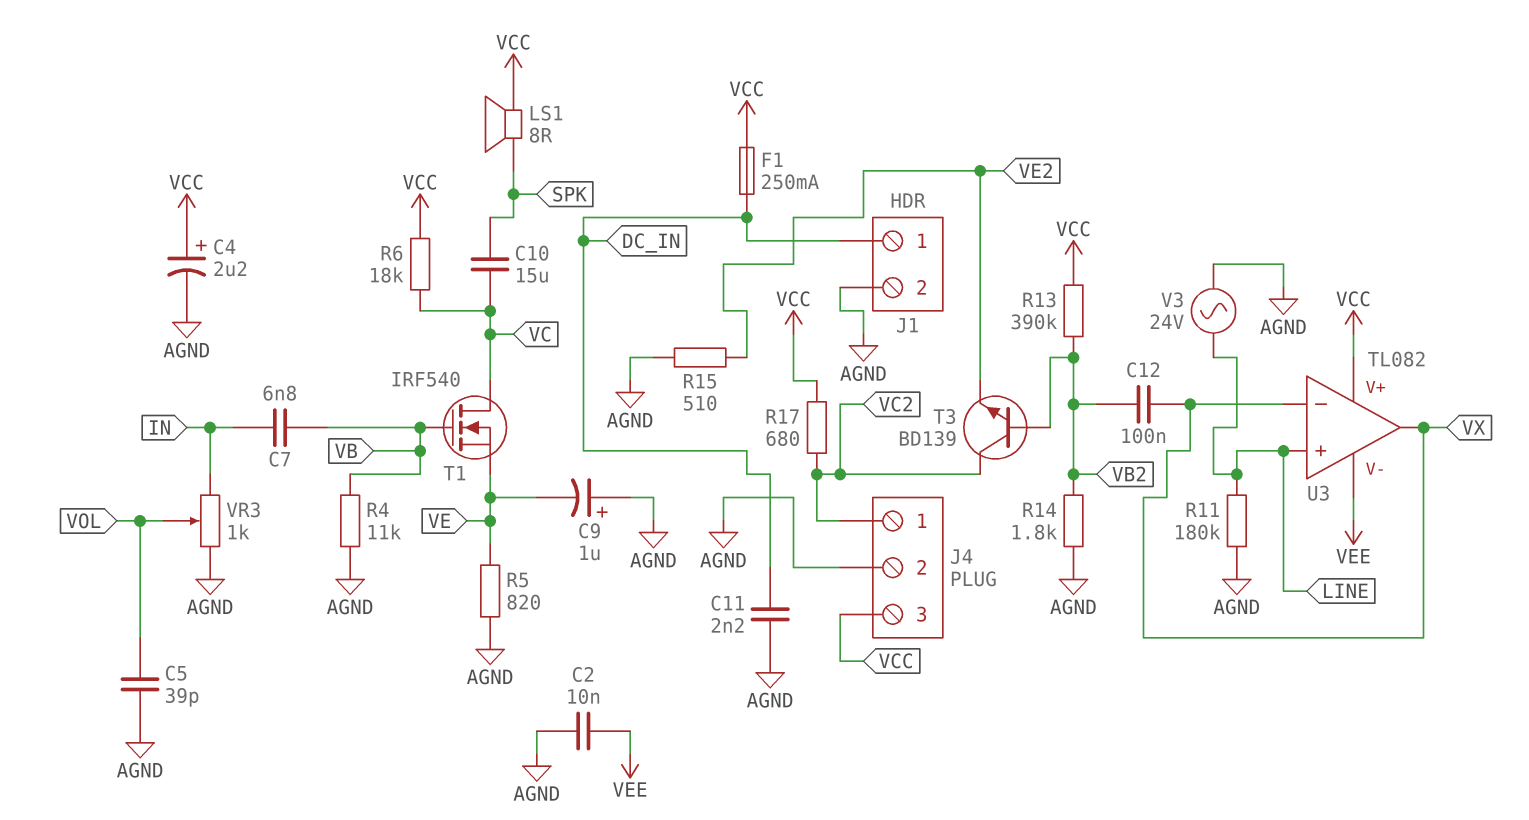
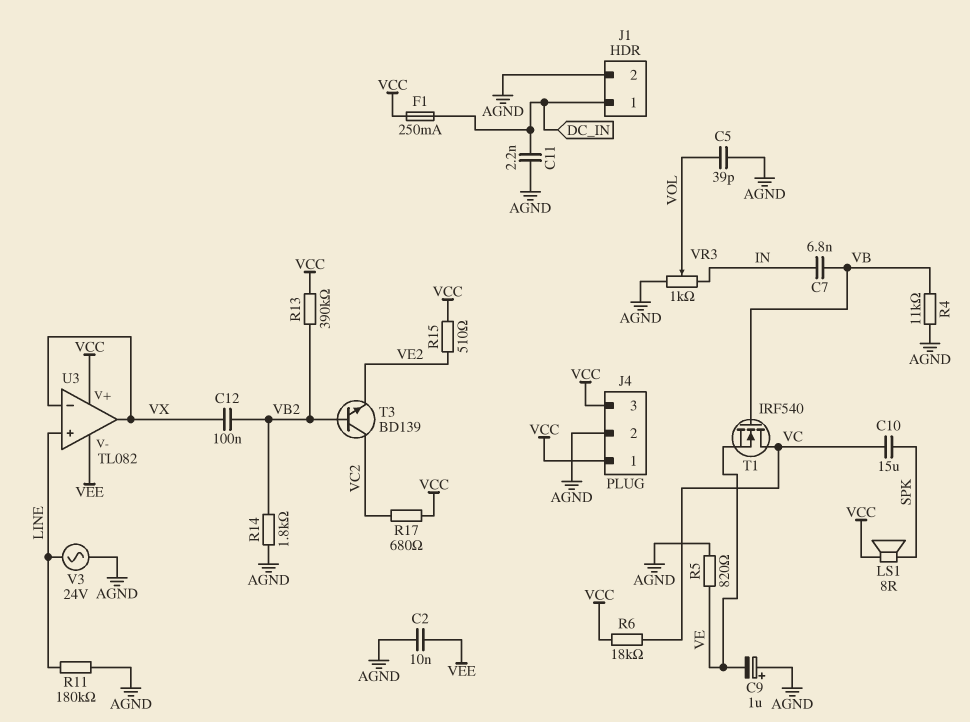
C4: 2.2uF (plus VCC, minus AGND) -> none
J4 pin 1: VC2 -> VCC
R15: 510 (AGND, VE2) -> 510 (VCC, VE2)

